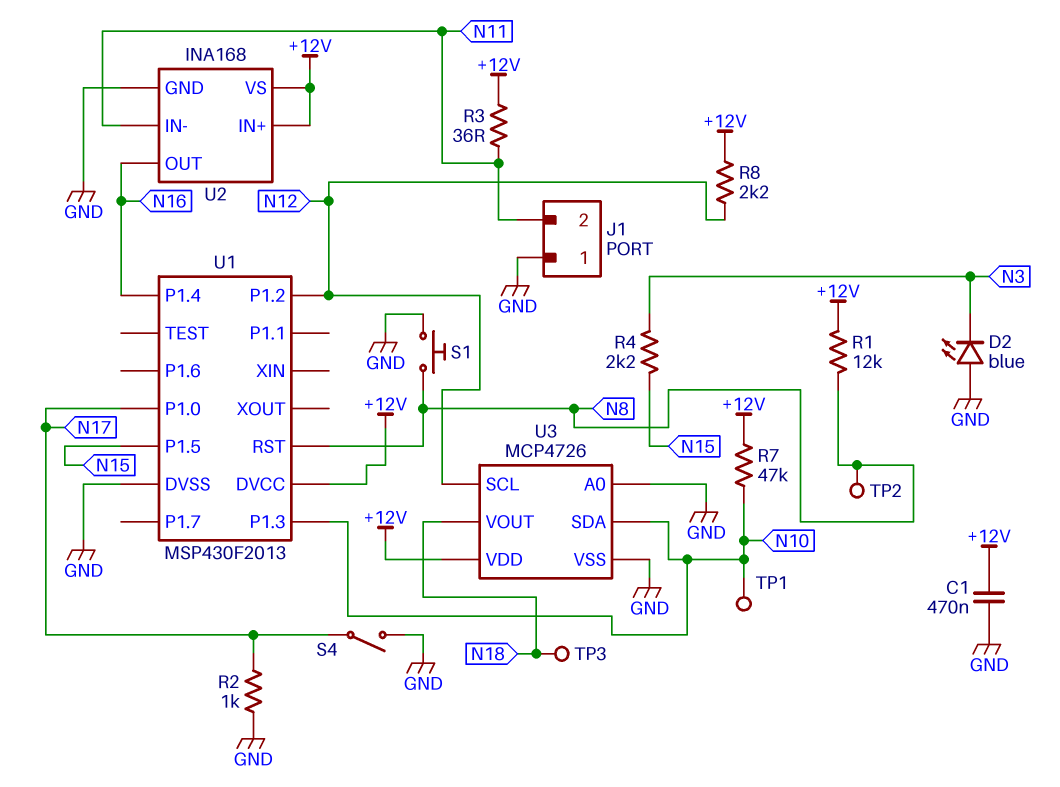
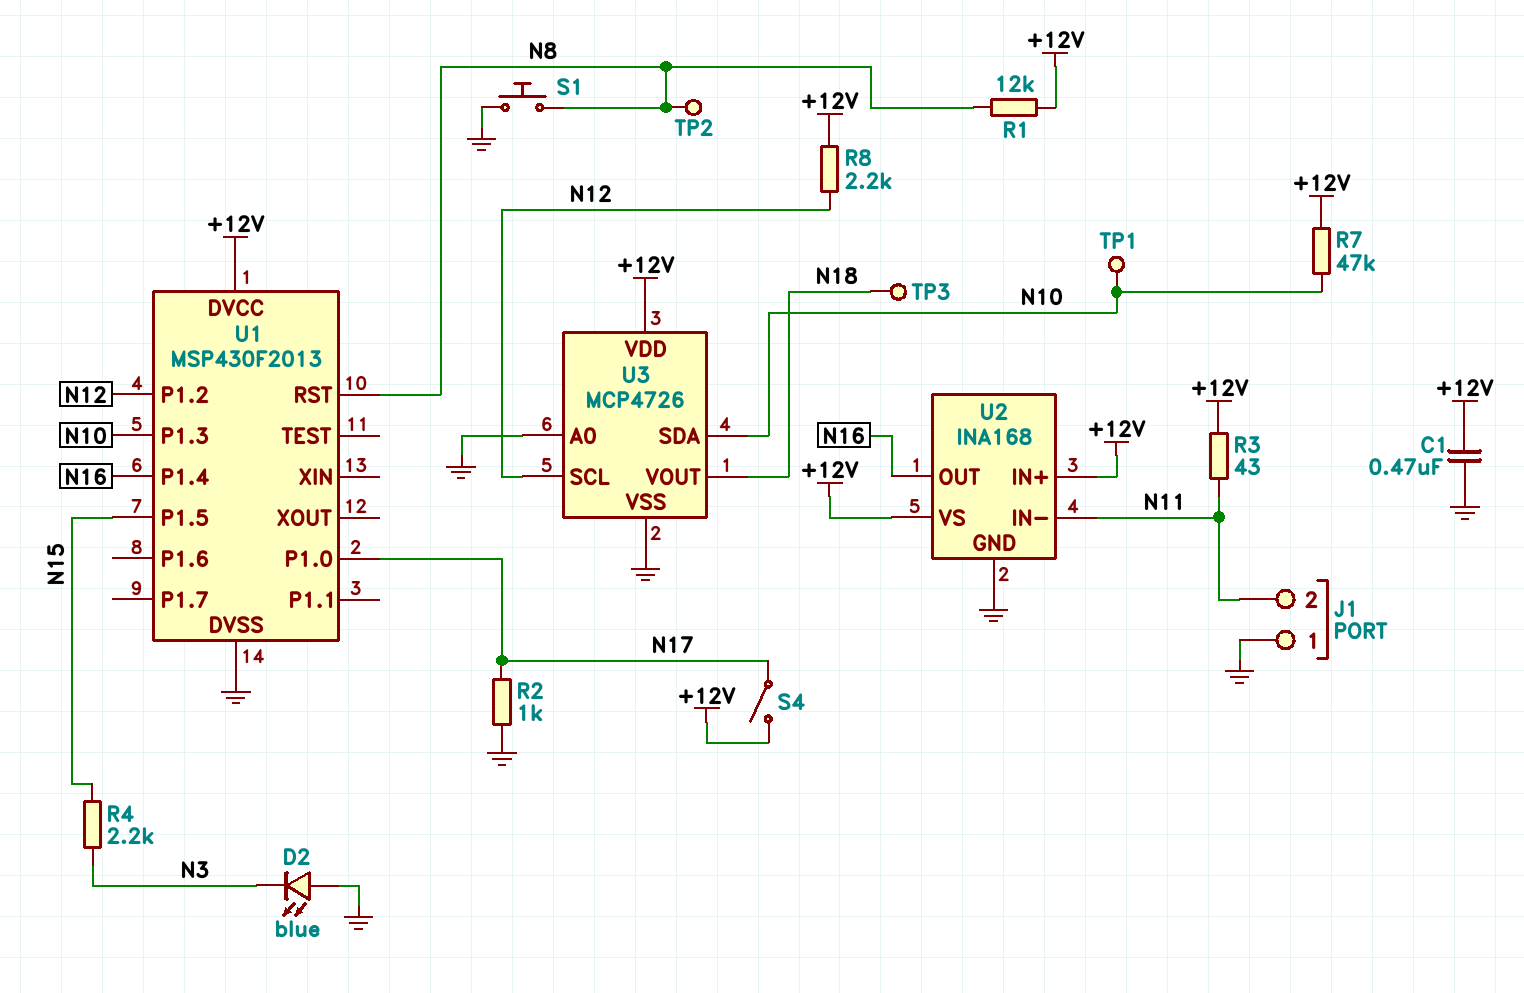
R3: 36 (+12V, N11) -> 43 (+12V, N11)
S4: switch (GND, N17) -> switch (+12V, N17)

